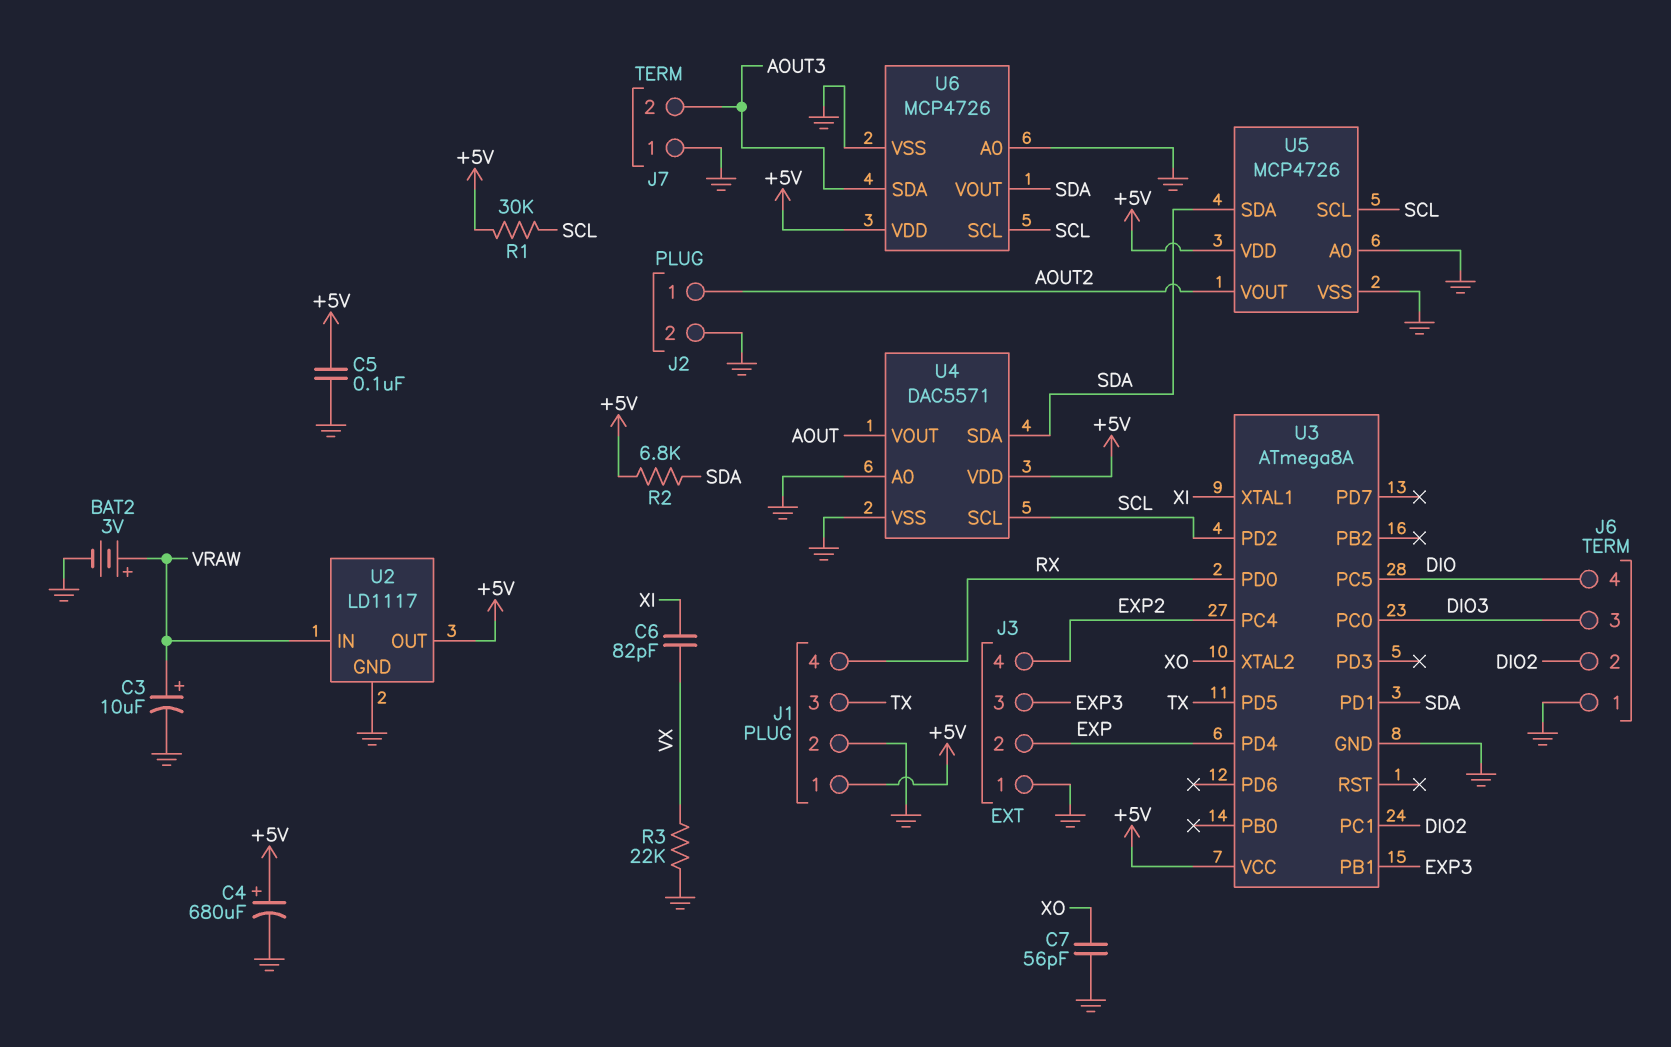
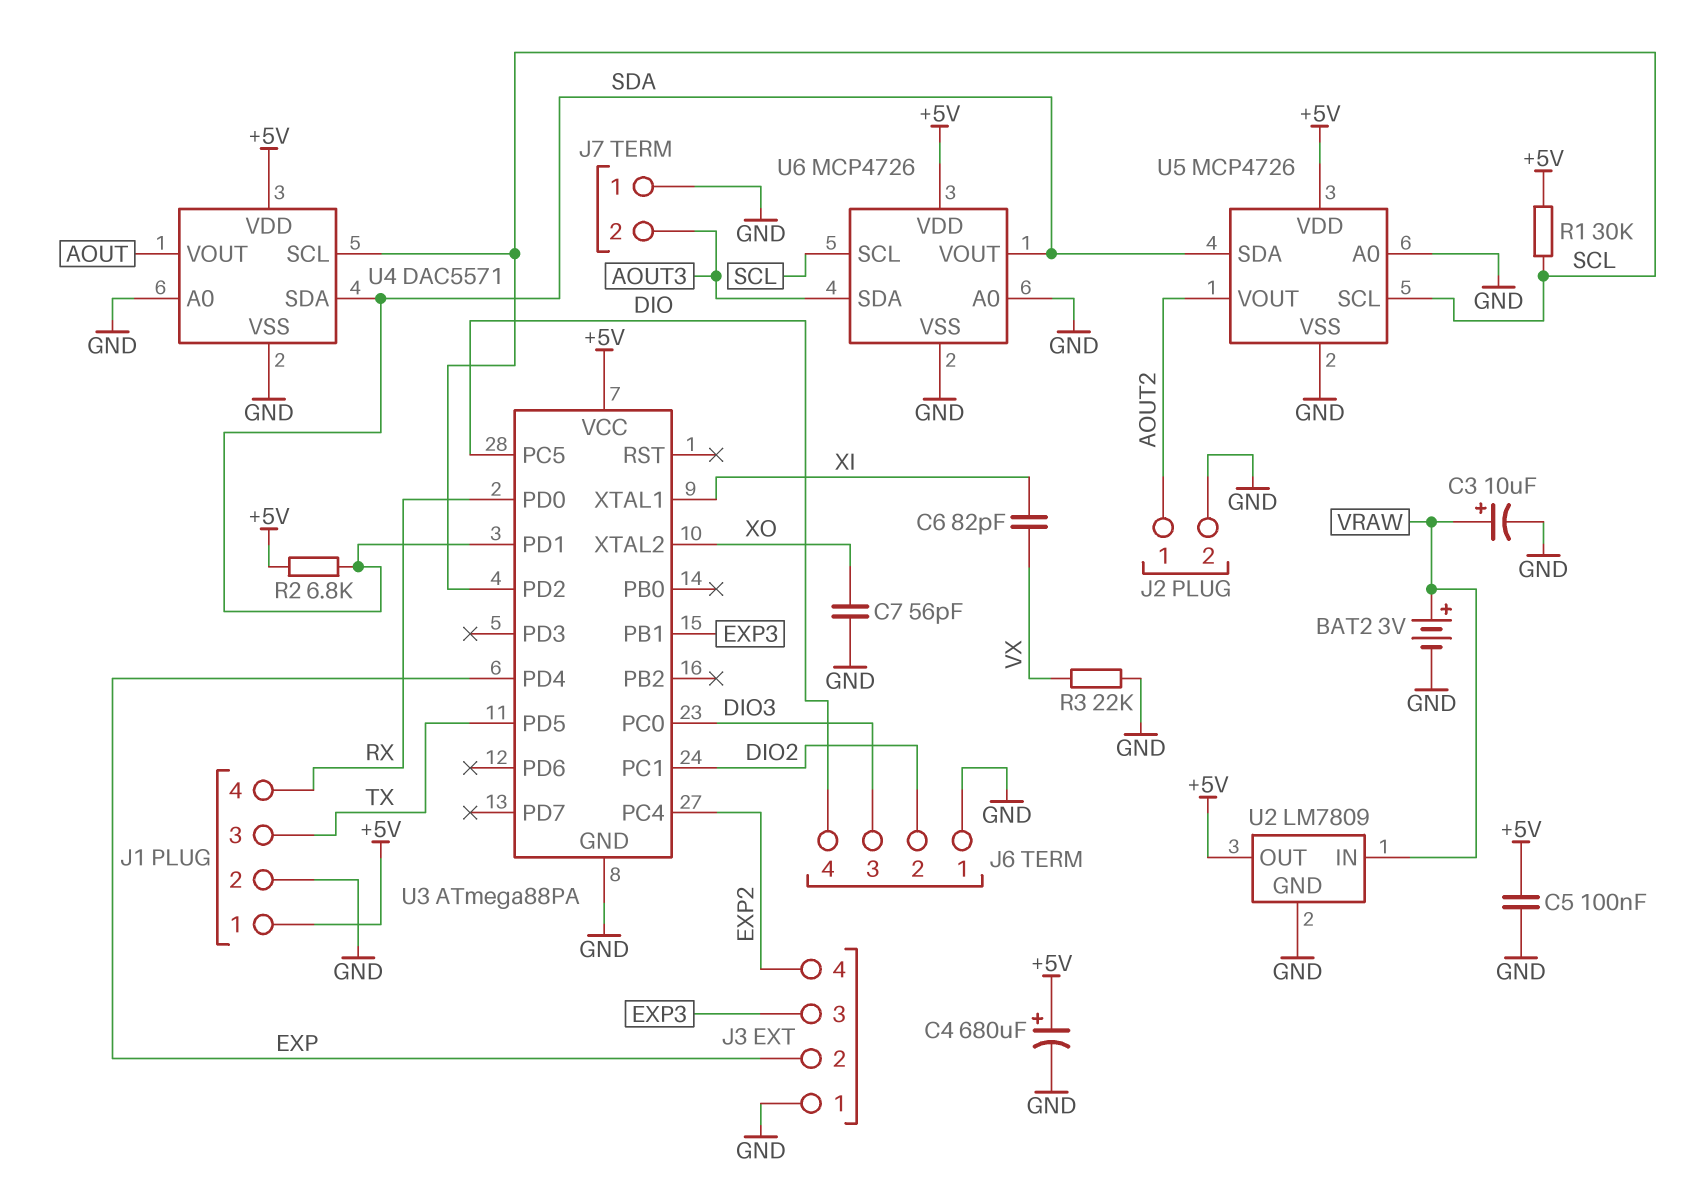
U2: LD1117 -> LM7809
U3: ATmega8A -> ATmega88PA

